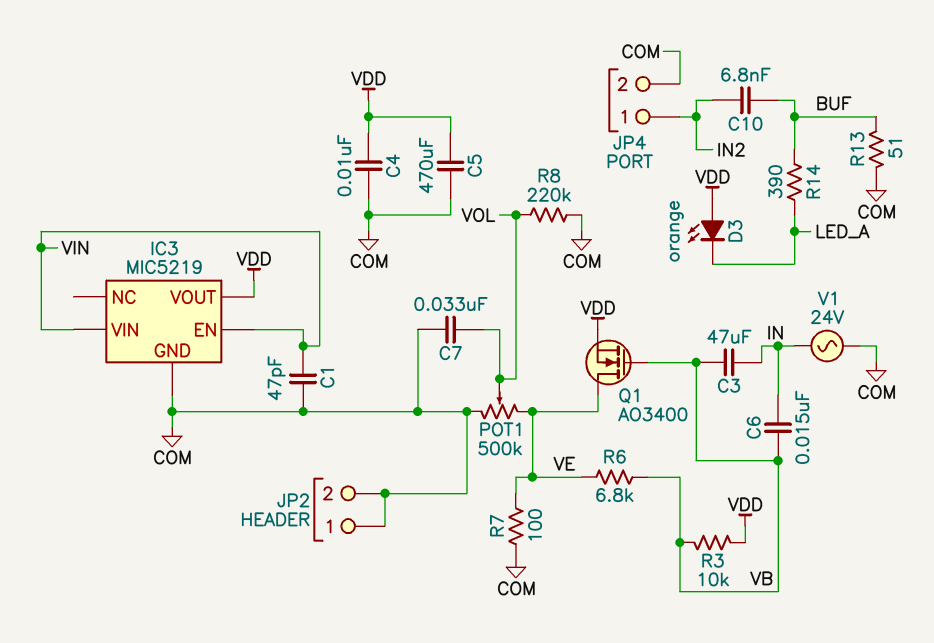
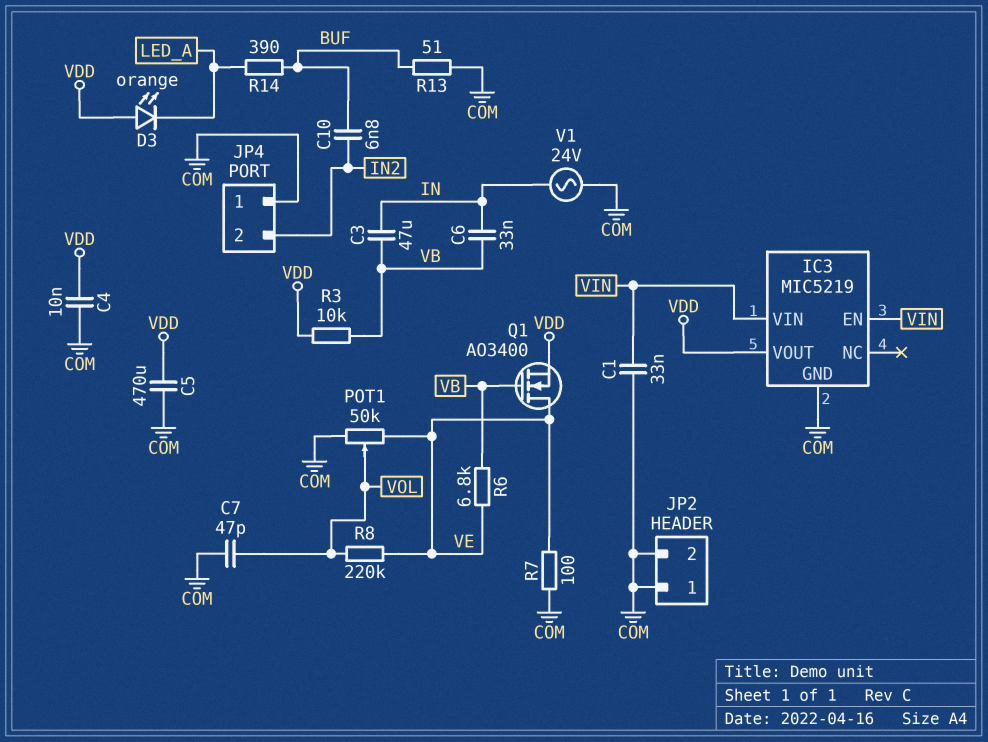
C1: 47pF (COM, VIN) -> 33nF (COM, VIN)
C6: 15nF (IN, VB) -> 33nF (IN, VB)
C7: 33nF (COM, VOL) -> 47pF (COM, VOL)
JP4 pin 1: IN2 -> COM
JP4 pin 2: COM -> IN2
POT1: 500k (COM, VE, wiper VOL) -> 50k (COM, VE, wiper VOL)
R8: 220k (COM, VOL) -> 220k (VE, VOL)

